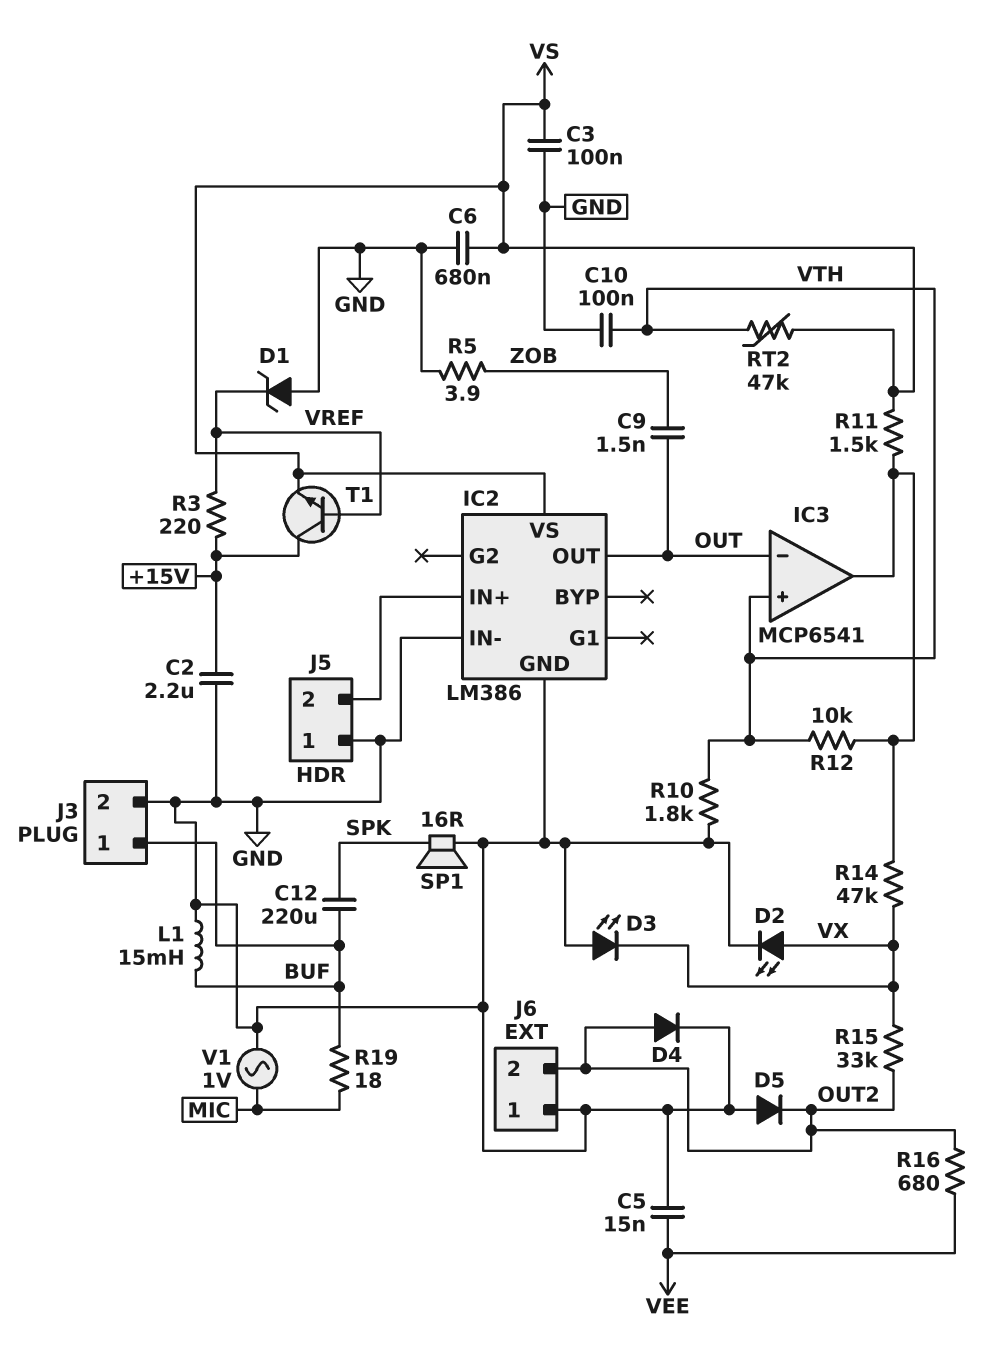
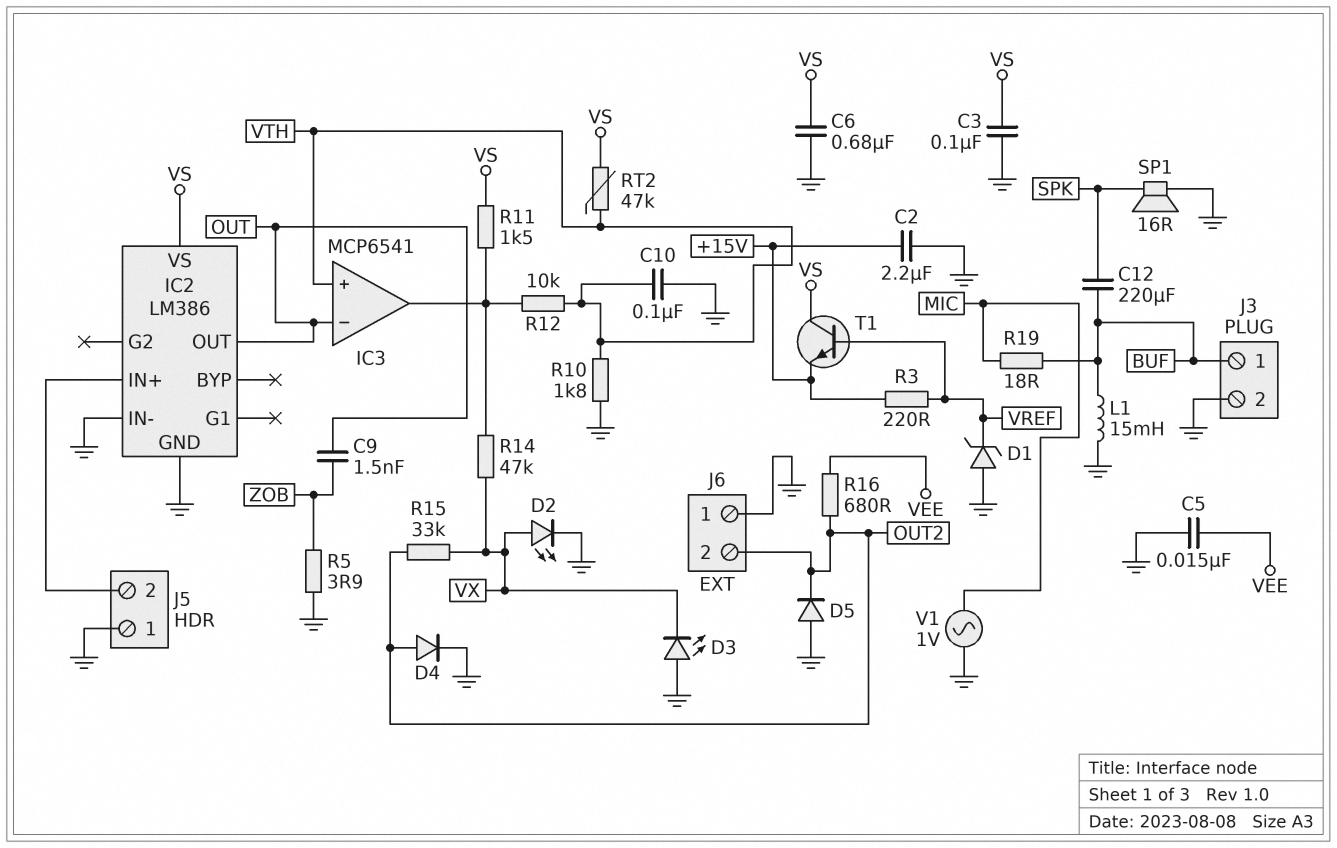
T1: NPN (B VREF, C +15V, E VS) -> NPN (B VREF, C VS, E +15V)

